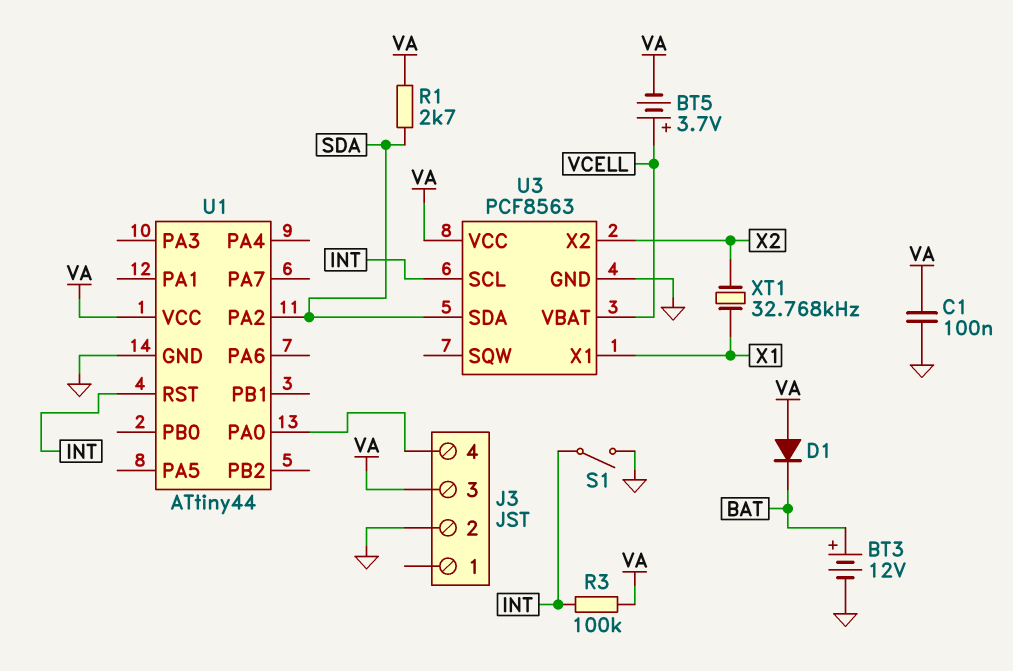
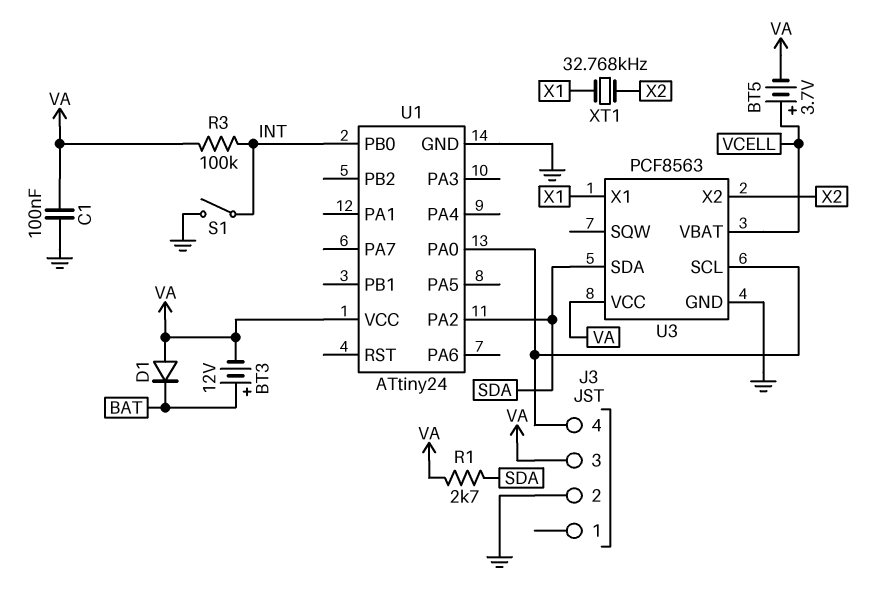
BT3: 12V (plus BAT, minus GND) -> 12V (plus BAT, minus VA)
U1: ATtiny44 -> ATtiny24
U1 pin PB0: none -> INT
U1 pin RST: INT -> none
U3 pin SCL: INT -> J3/4

